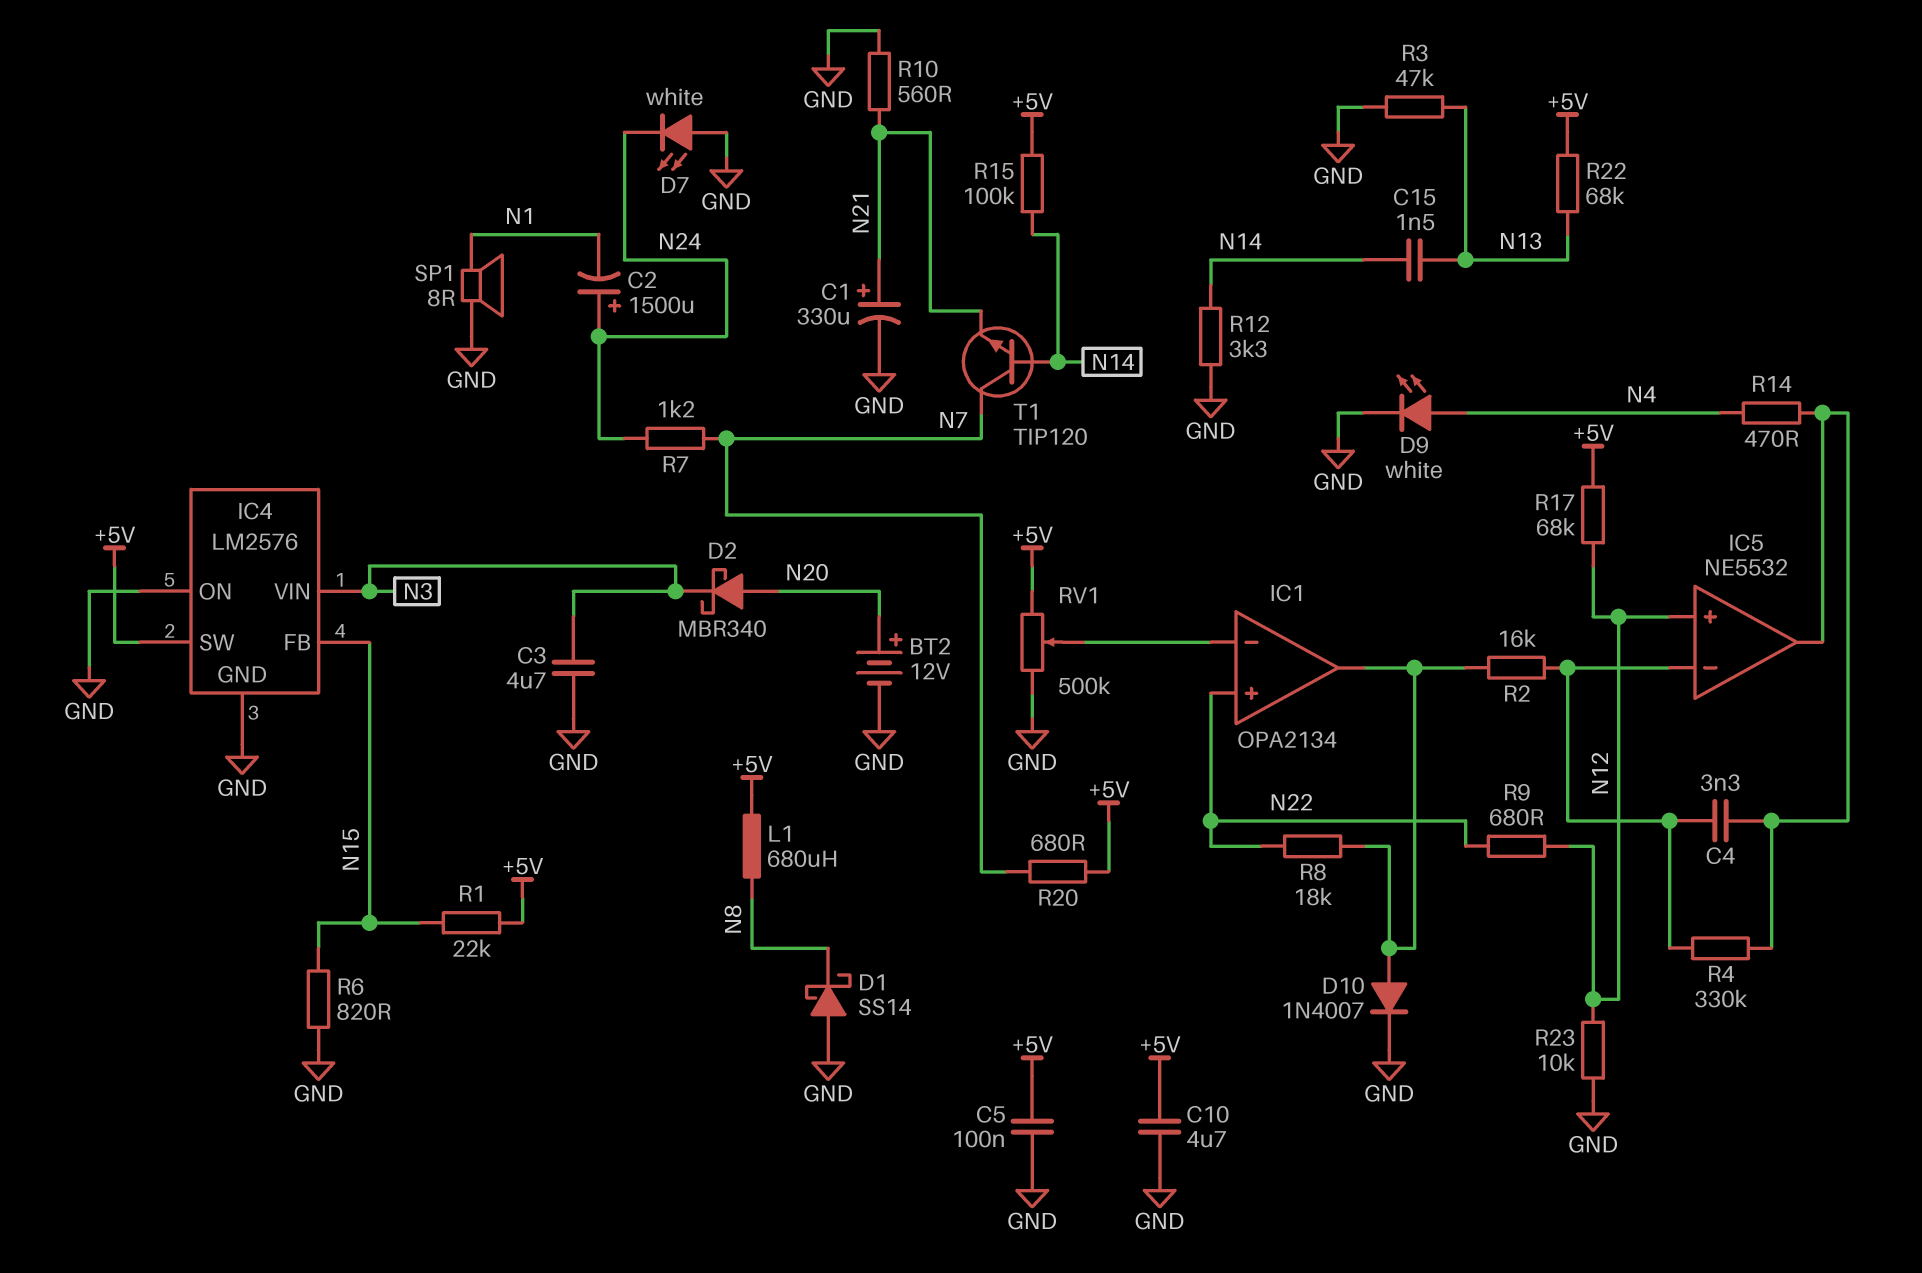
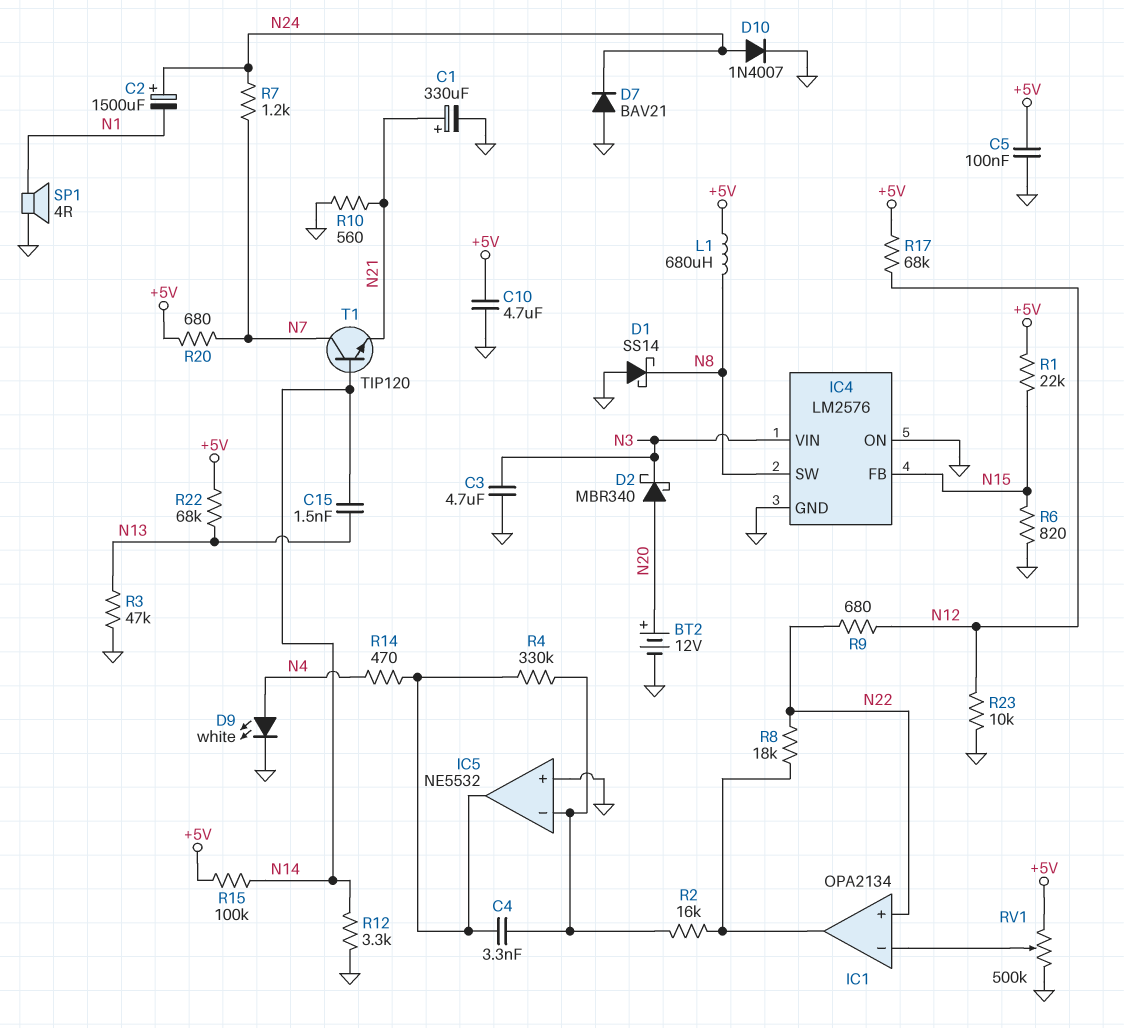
D7: LED white (A GND, K N24) -> diode BAV21 (A GND, K N24)
D10: diode 1N4007 (A IC1/out, K GND) -> diode 1N4007 (A N24, K GND)
IC4 pin SW: +5V -> N8
IC5 pin in+: N12 -> GND
SP1: speaker 8R (GND, N1) -> speaker 4R (GND, N1)

